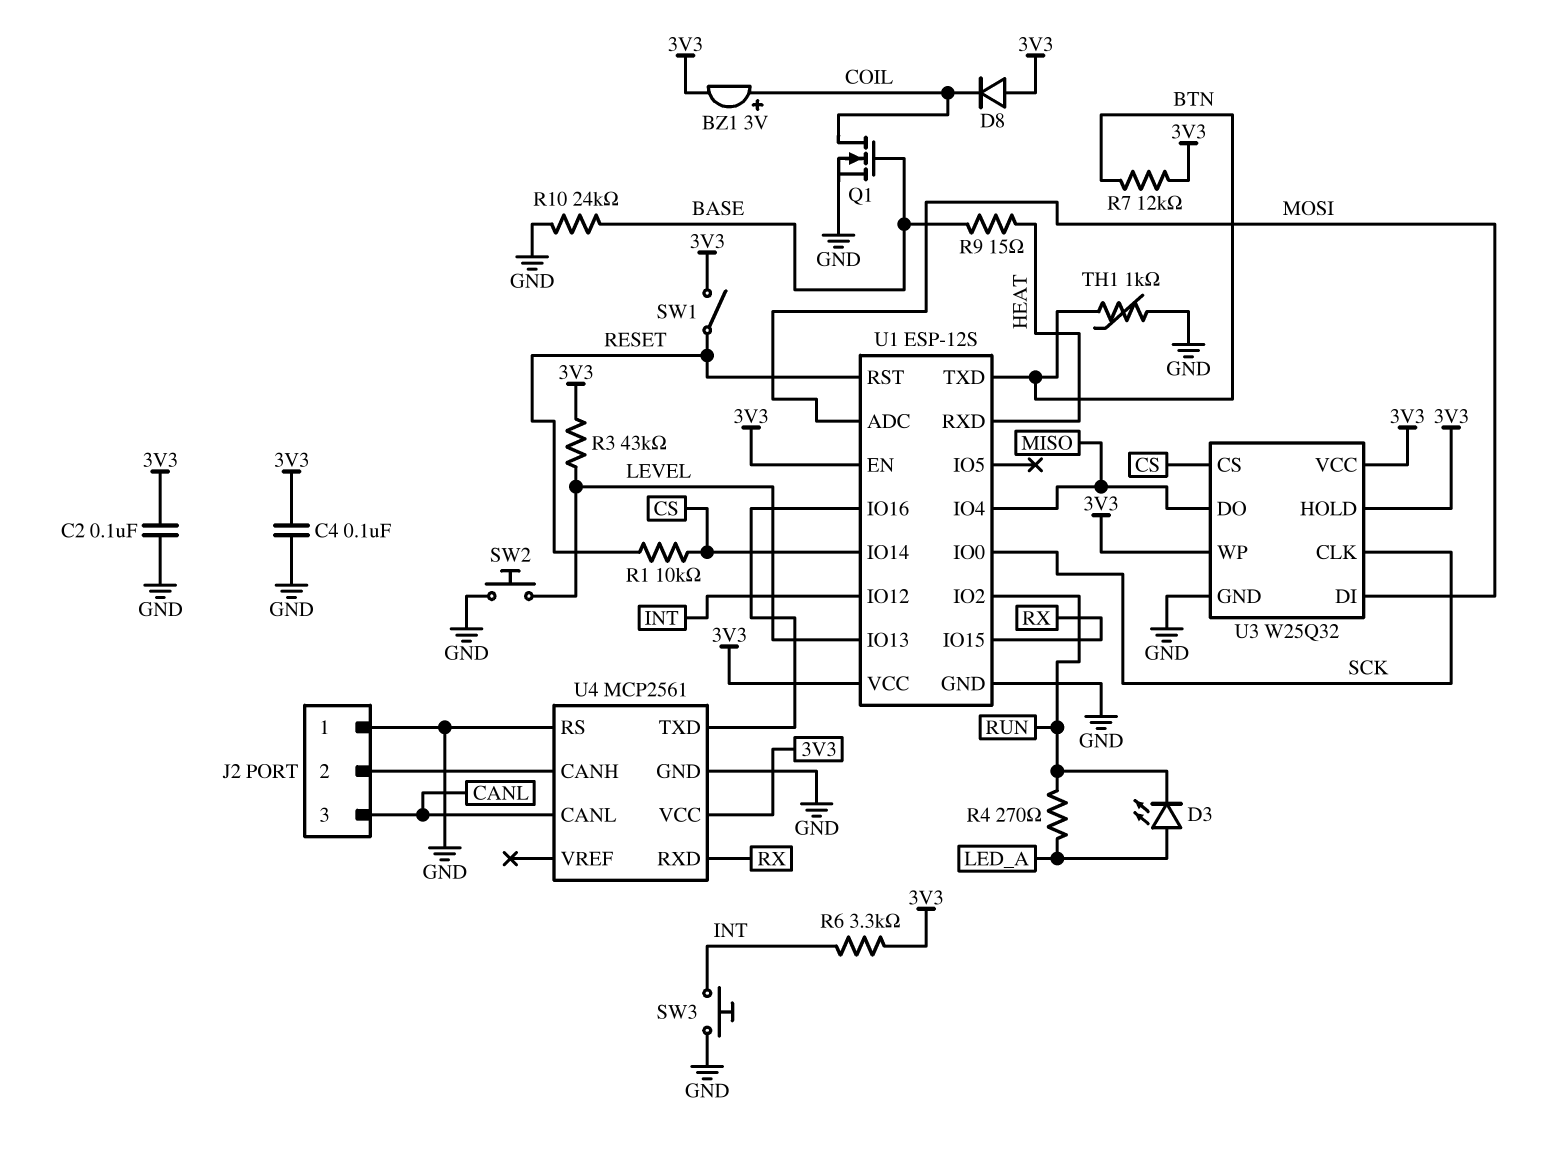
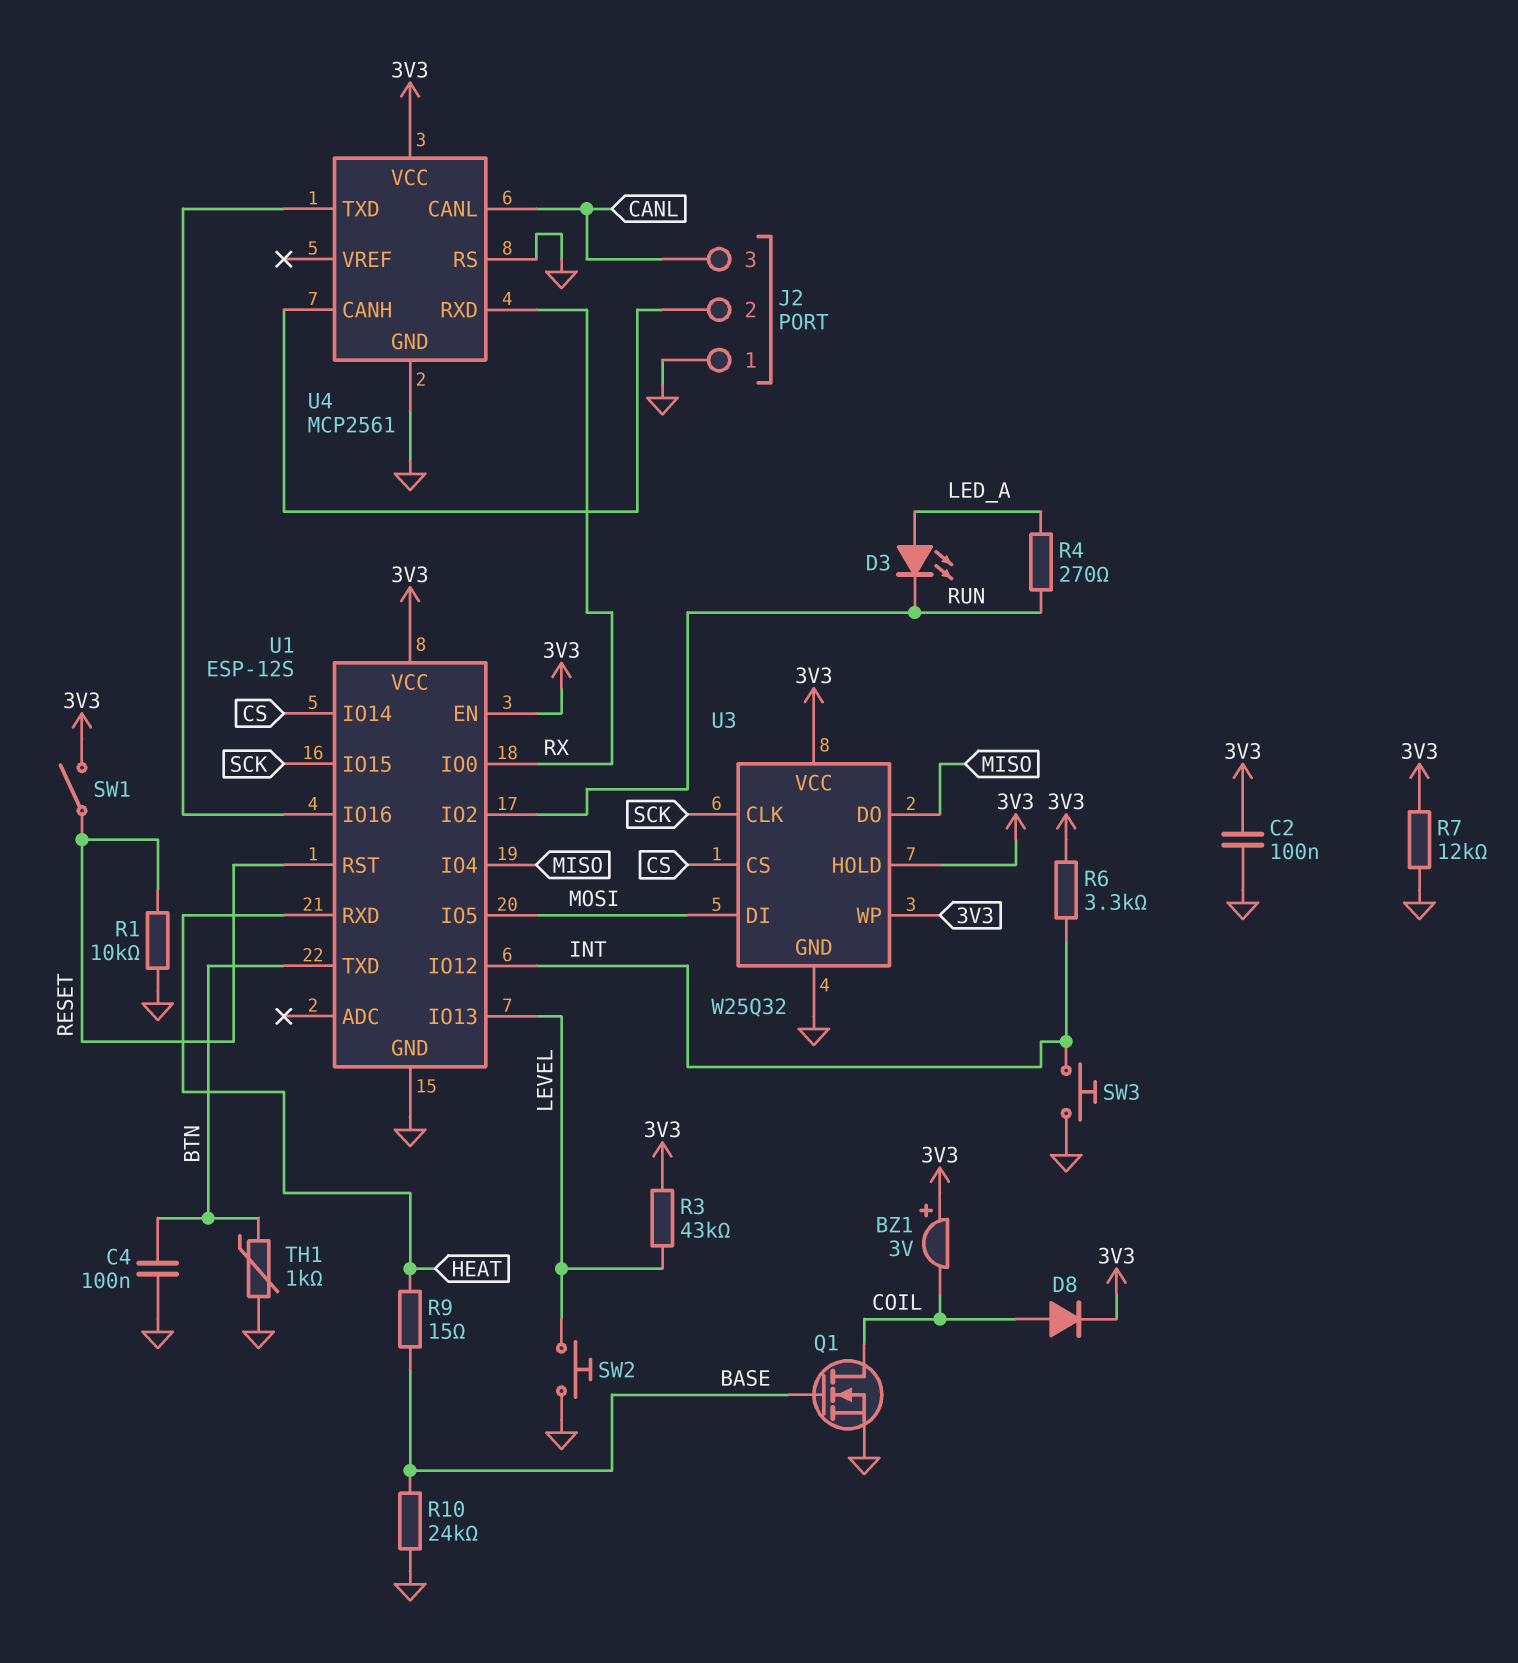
BZ1: buzzer 3V (plus COIL, minus 3V3) -> buzzer 3V (plus 3V3, minus COIL)
C4: 100nF (3V3, GND) -> 100nF (BTN, GND)
D8: diode (A 3V3, K COIL) -> diode (A COIL, K 3V3)
R1: 10k (CS, RESET) -> 10k (GND, RESET)
R7: 12k (3V3, BTN) -> 12k (3V3, GND)
U1 pin ADC: MOSI -> none
U1 pin IO0: SCK -> RX
U1 pin IO5: none -> MOSI
U1 pin IO15: RX -> SCK

